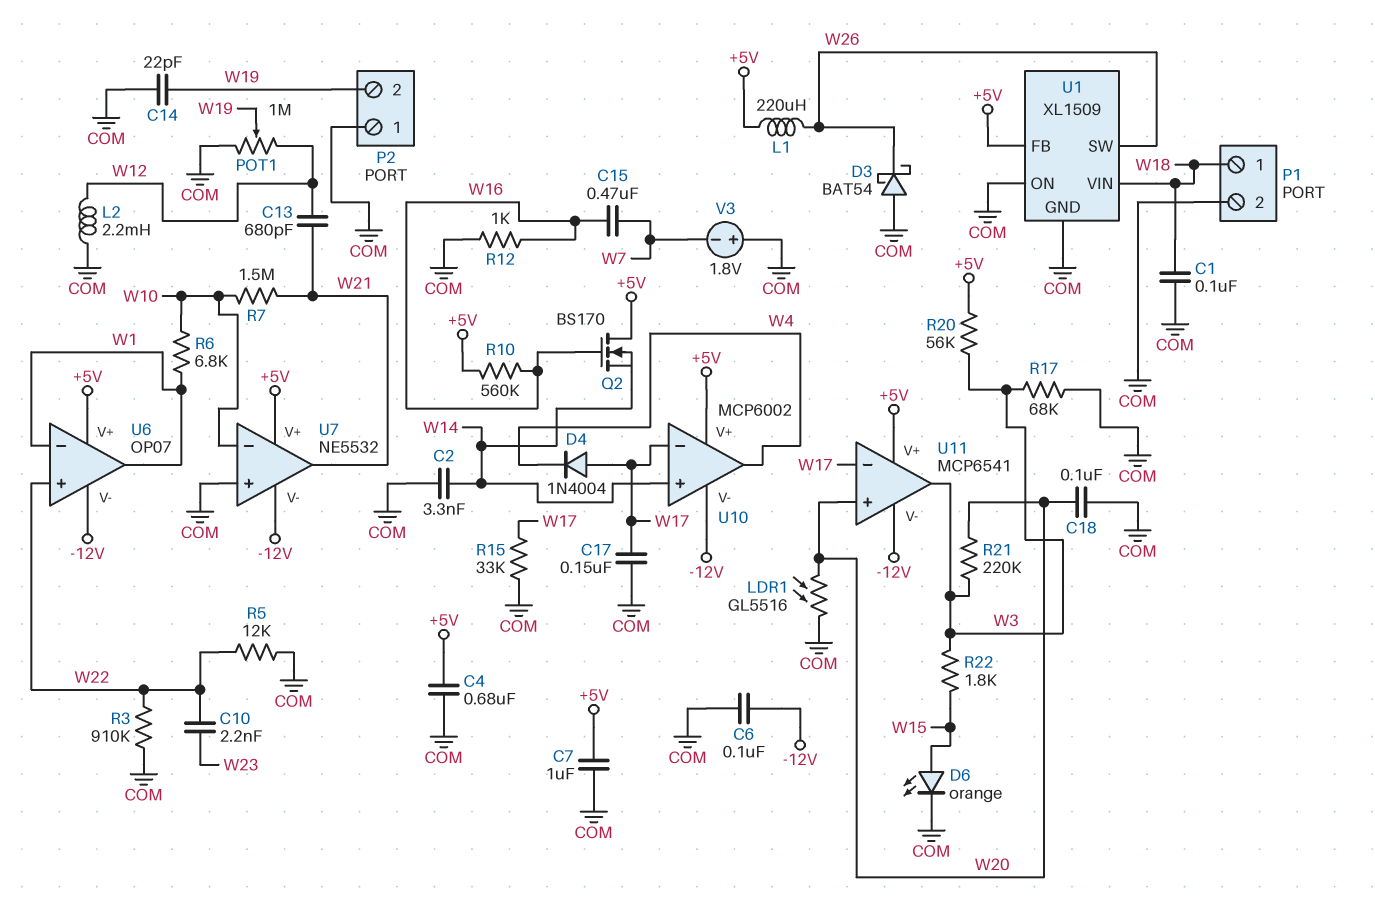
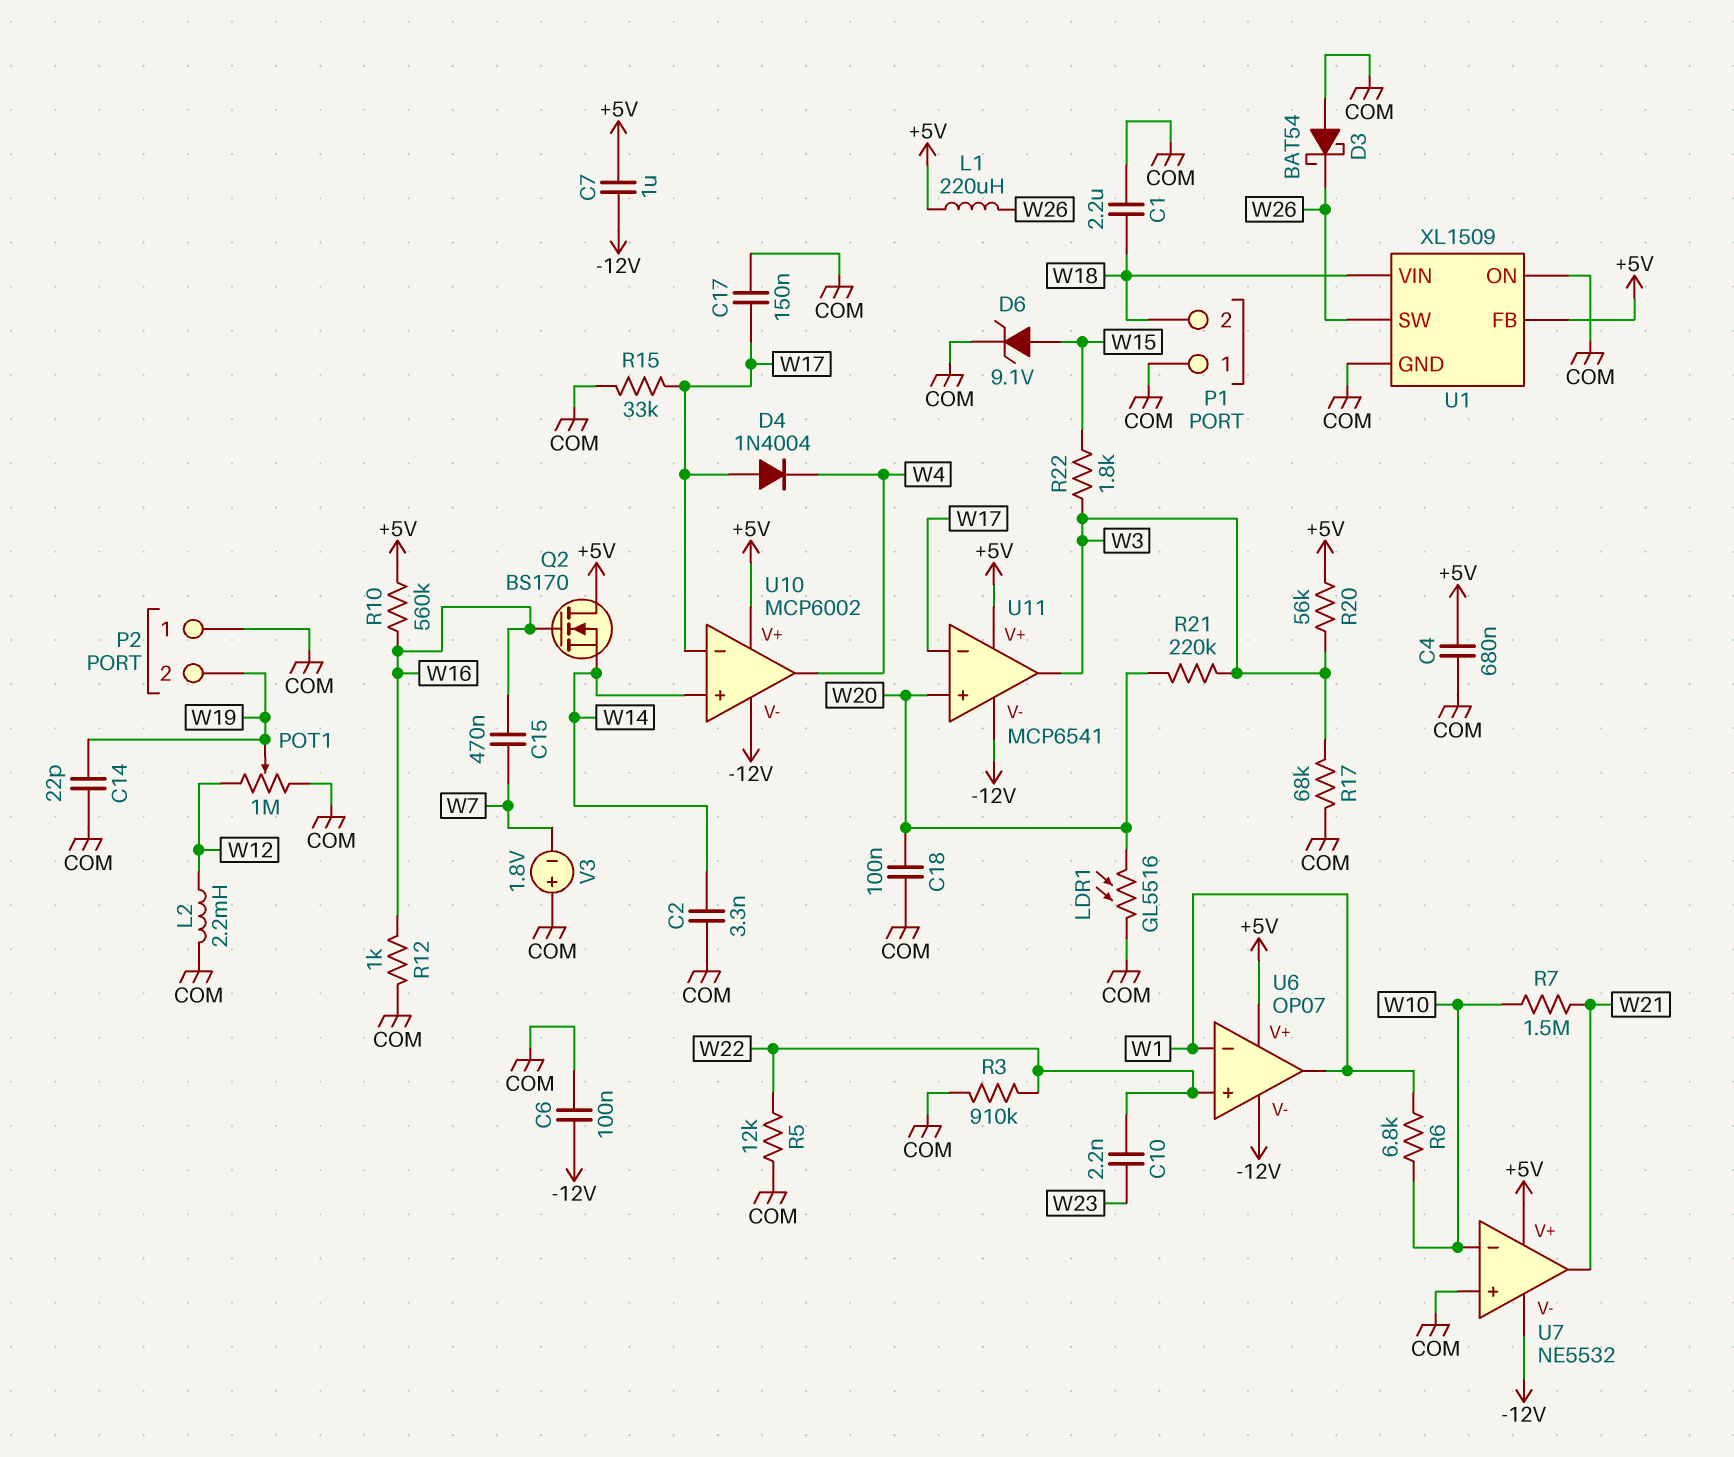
C1: 100nF (COM, W18) -> 2.2uF (COM, W18)
C7: 1uF (+5V, COM) -> 1uF (+5V, -12V)
C13: 680pF (W12, W21) -> none
D6: LED orange (A W15, K COM) -> zener 9.1V (A W15, K COM)
P1 pin 1: W18 -> COM
P1 pin 2: COM -> W18

